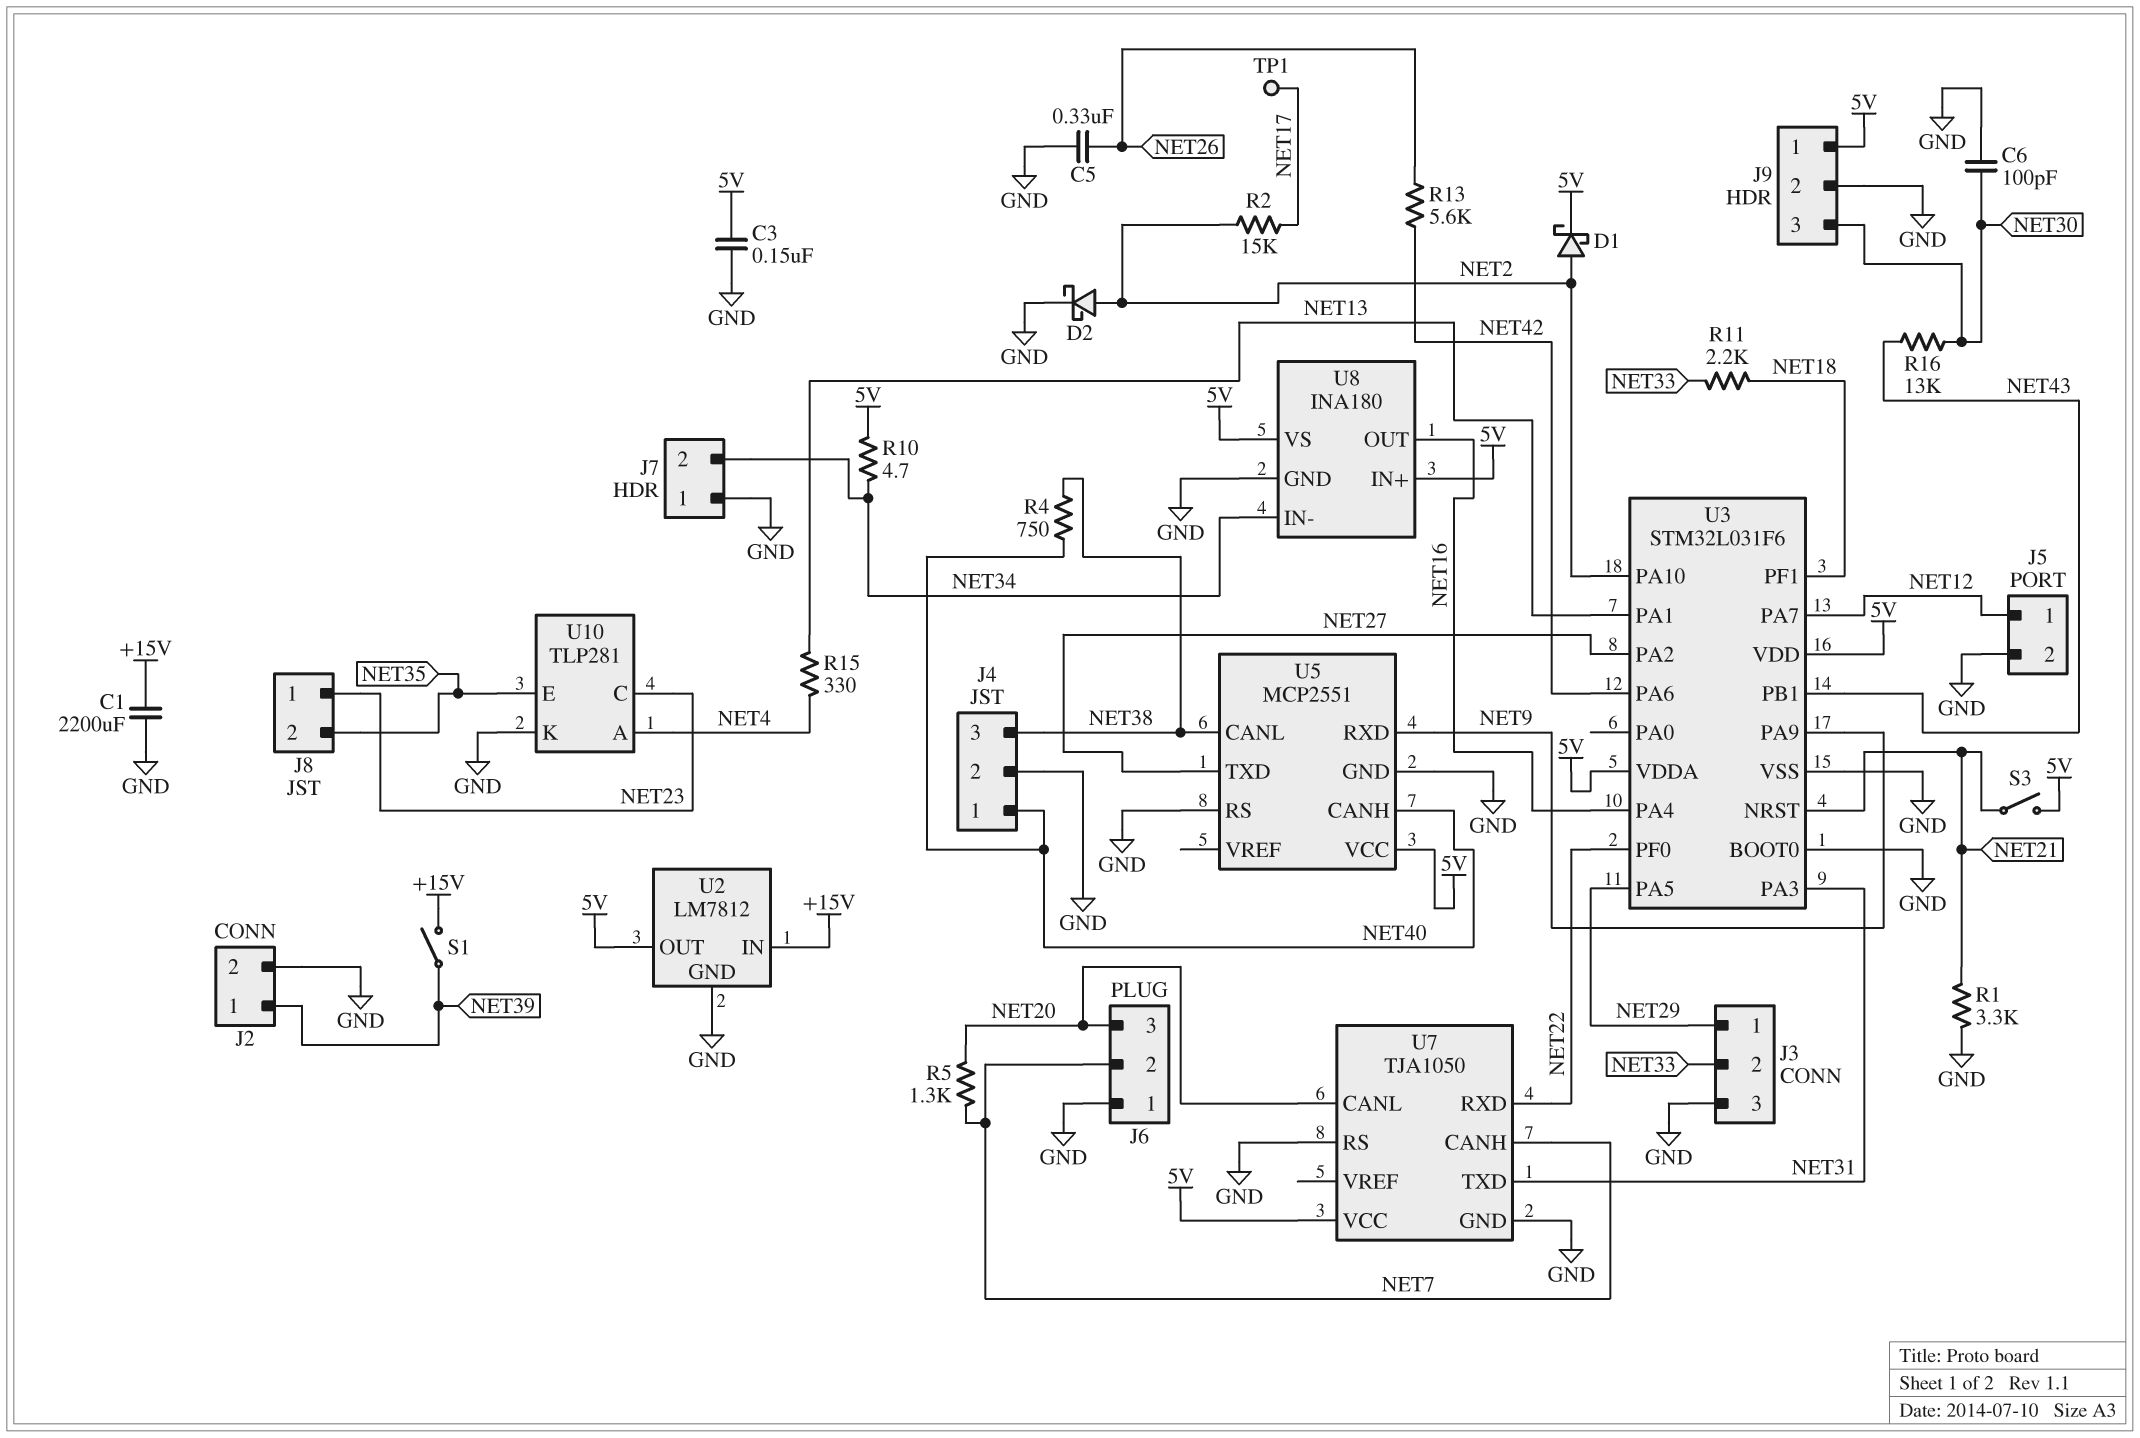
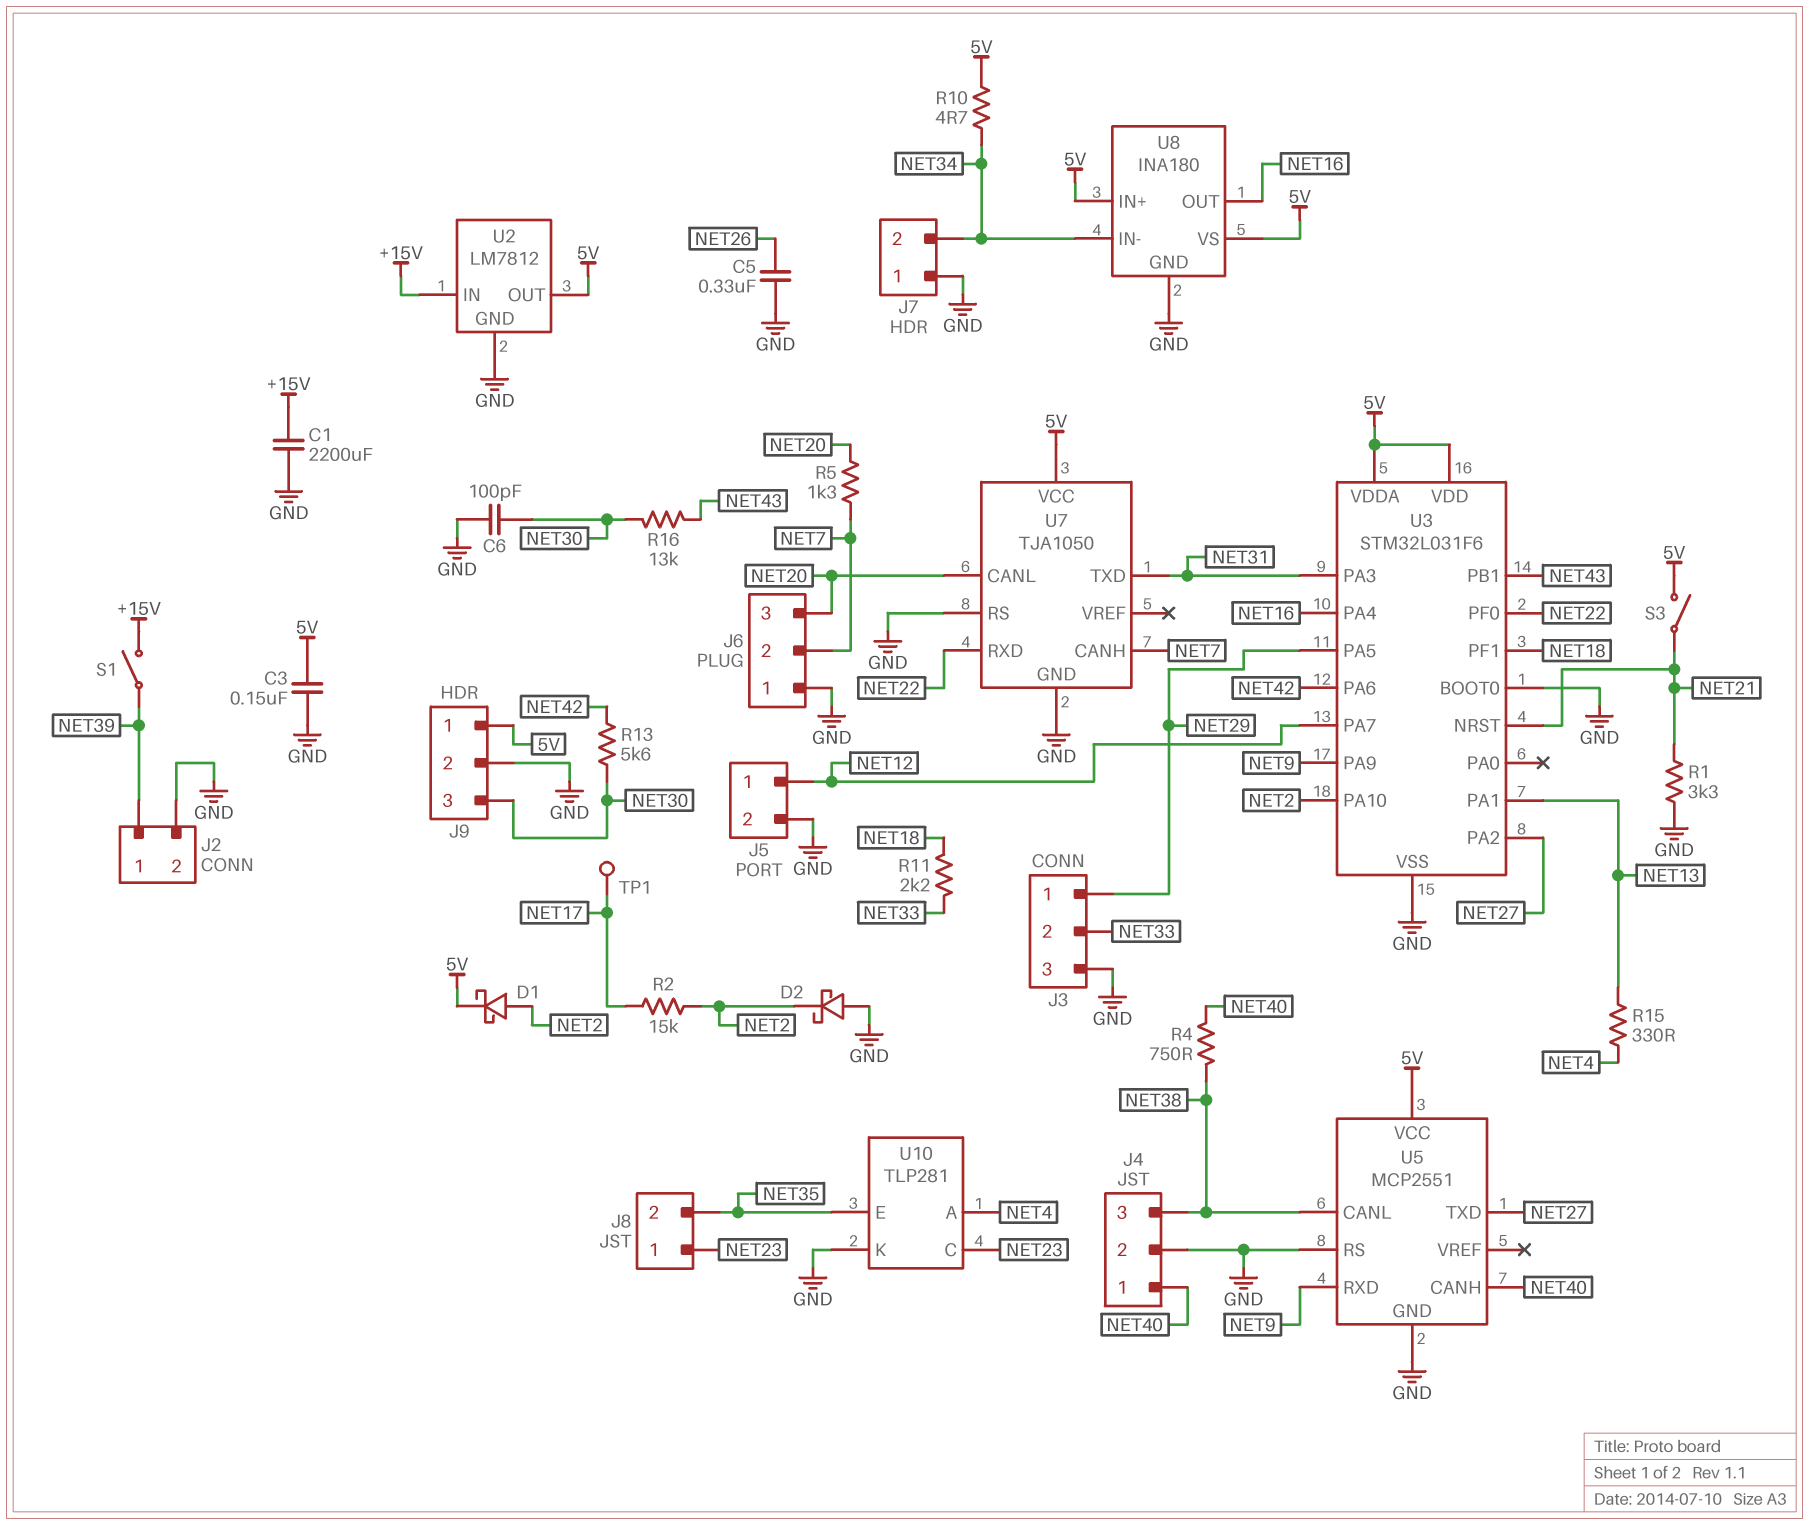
D2: schottky (A NET2, K GND) -> schottky (A GND, K NET2)
R13: 5.6k (NET26, NET42) -> 5.6k (NET30, NET42)

